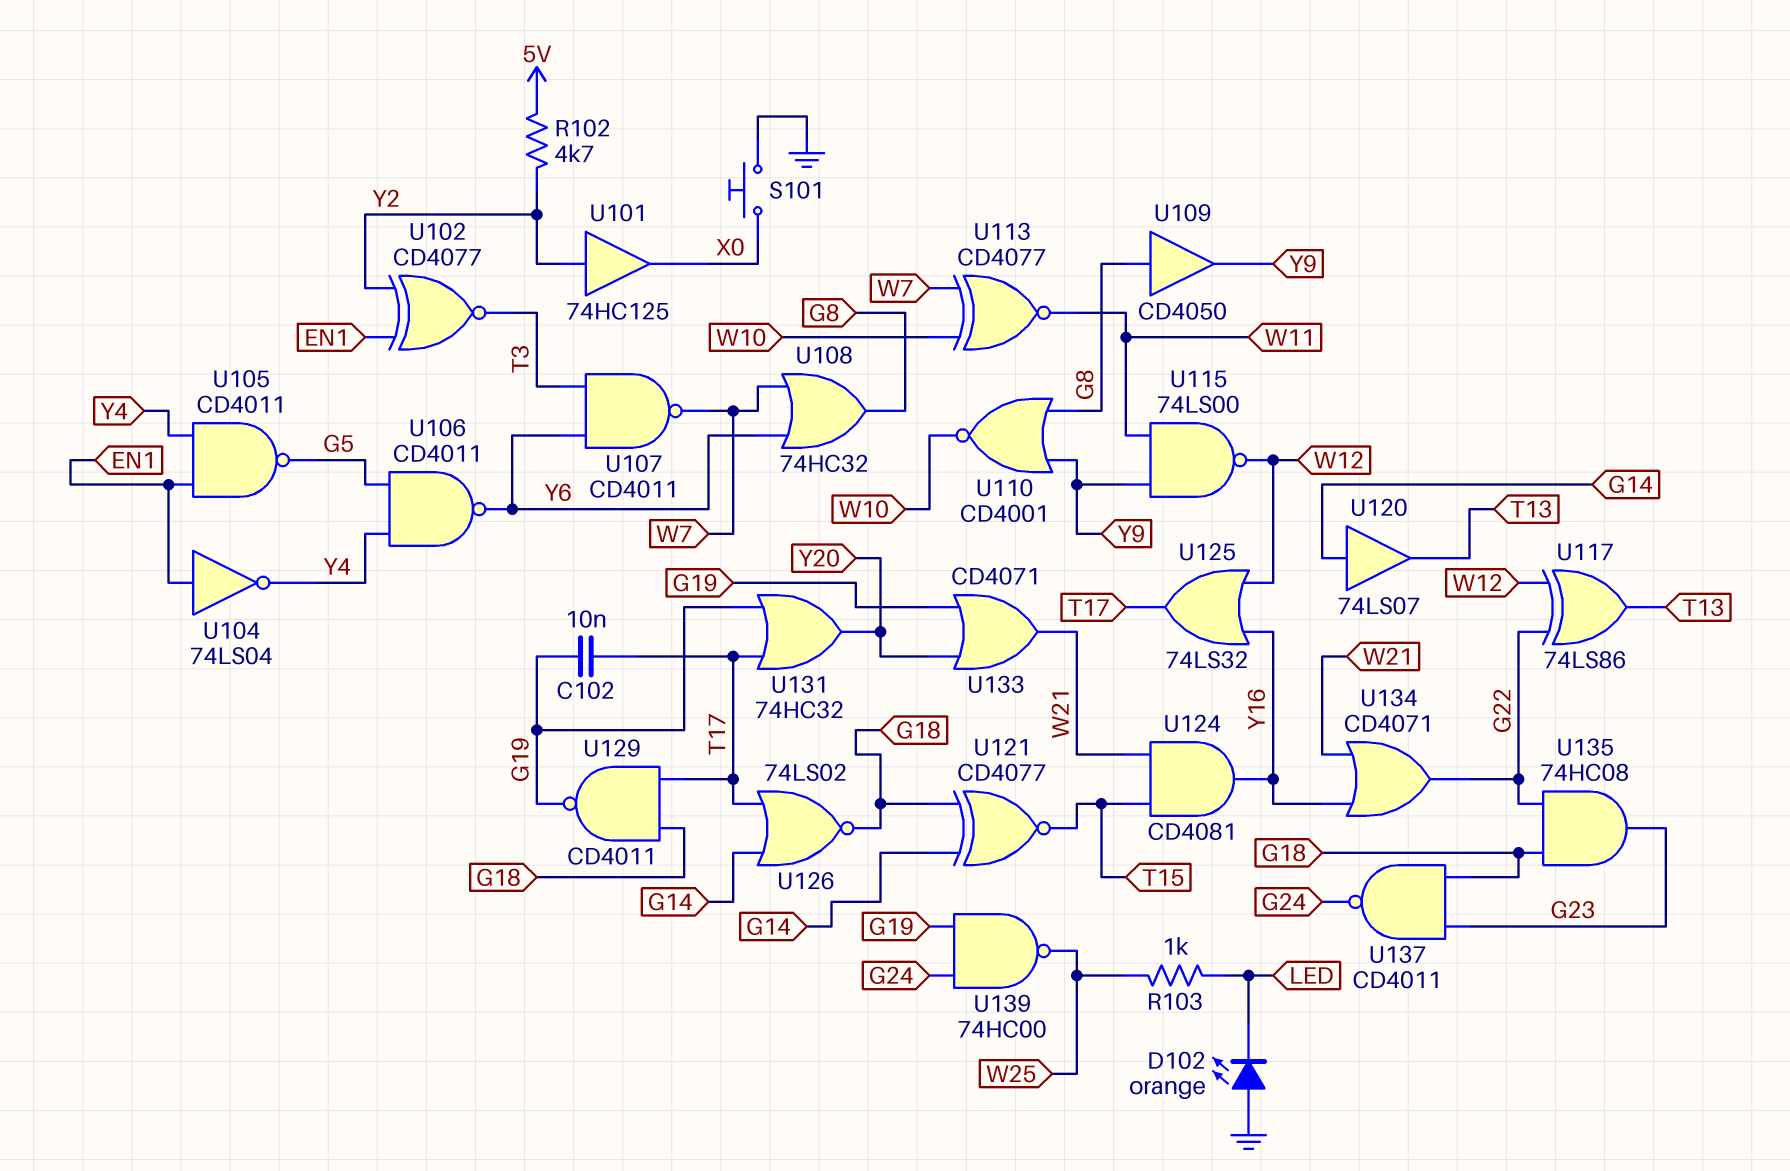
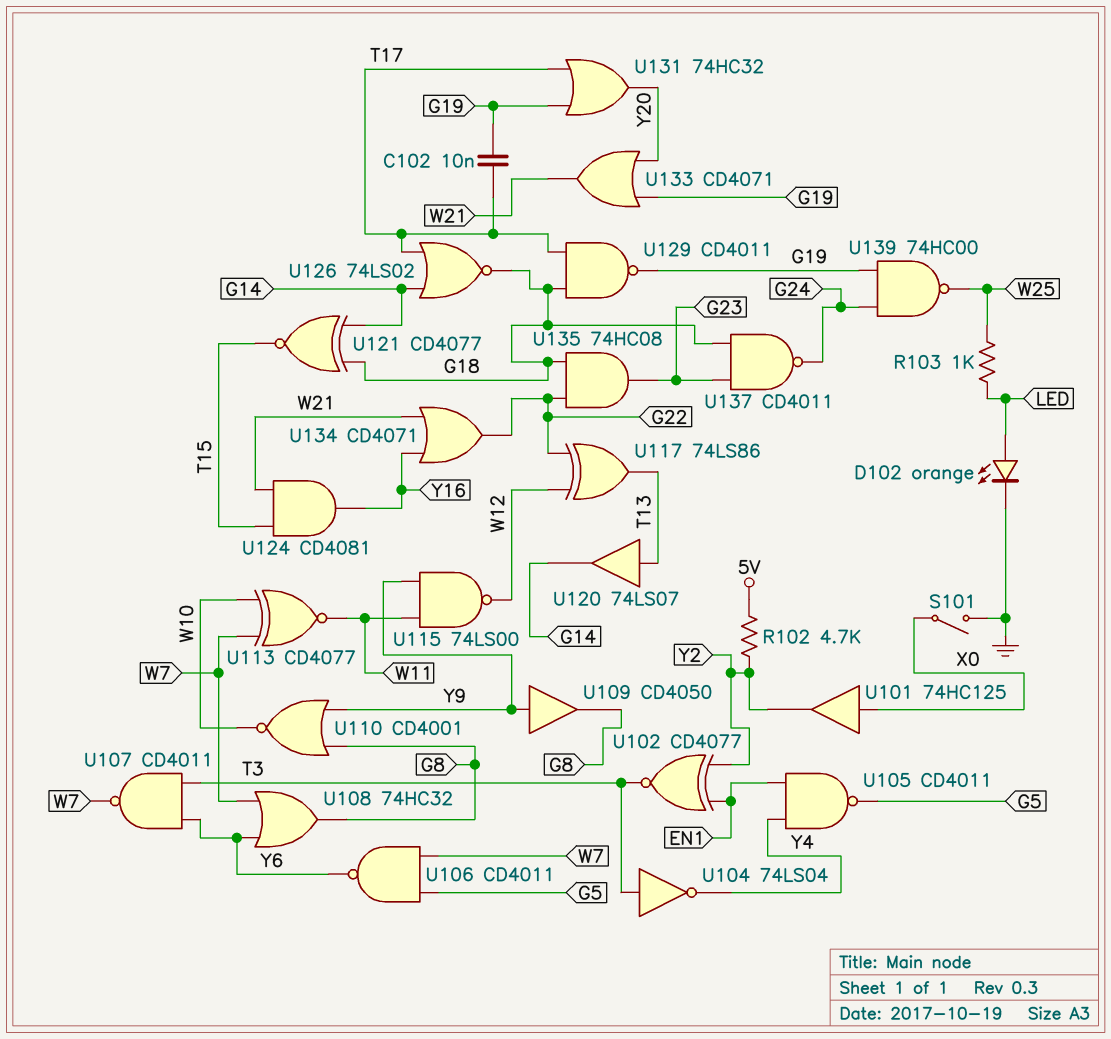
D102: LED orange (A GND, K LED) -> LED orange (A LED, K GND)
S101: button (GND, X0) -> switch (GND, X0)
U101: buffer 74HC125 (in Y2, out X0) -> buffer 74HC125 (in X0, out Y2)
U104: NOT 74LS04 (in EN1, out Y4) -> NOT 74LS04 (in T3, out Y4)
U106: NAND CD4011 (in G5, in Y4, out Y6) -> NAND CD4011 (in G5, in W7, out Y6)
U109: buffer CD4050 (in G8, out Y9) -> buffer CD4050 (in Y9, out G8)
U120: buffer 74LS07 (in G14, out T13) -> buffer 74LS07 (in T13, out G14)
U125: OR 74LS32 (in W12, in Y16, out T17) -> none

